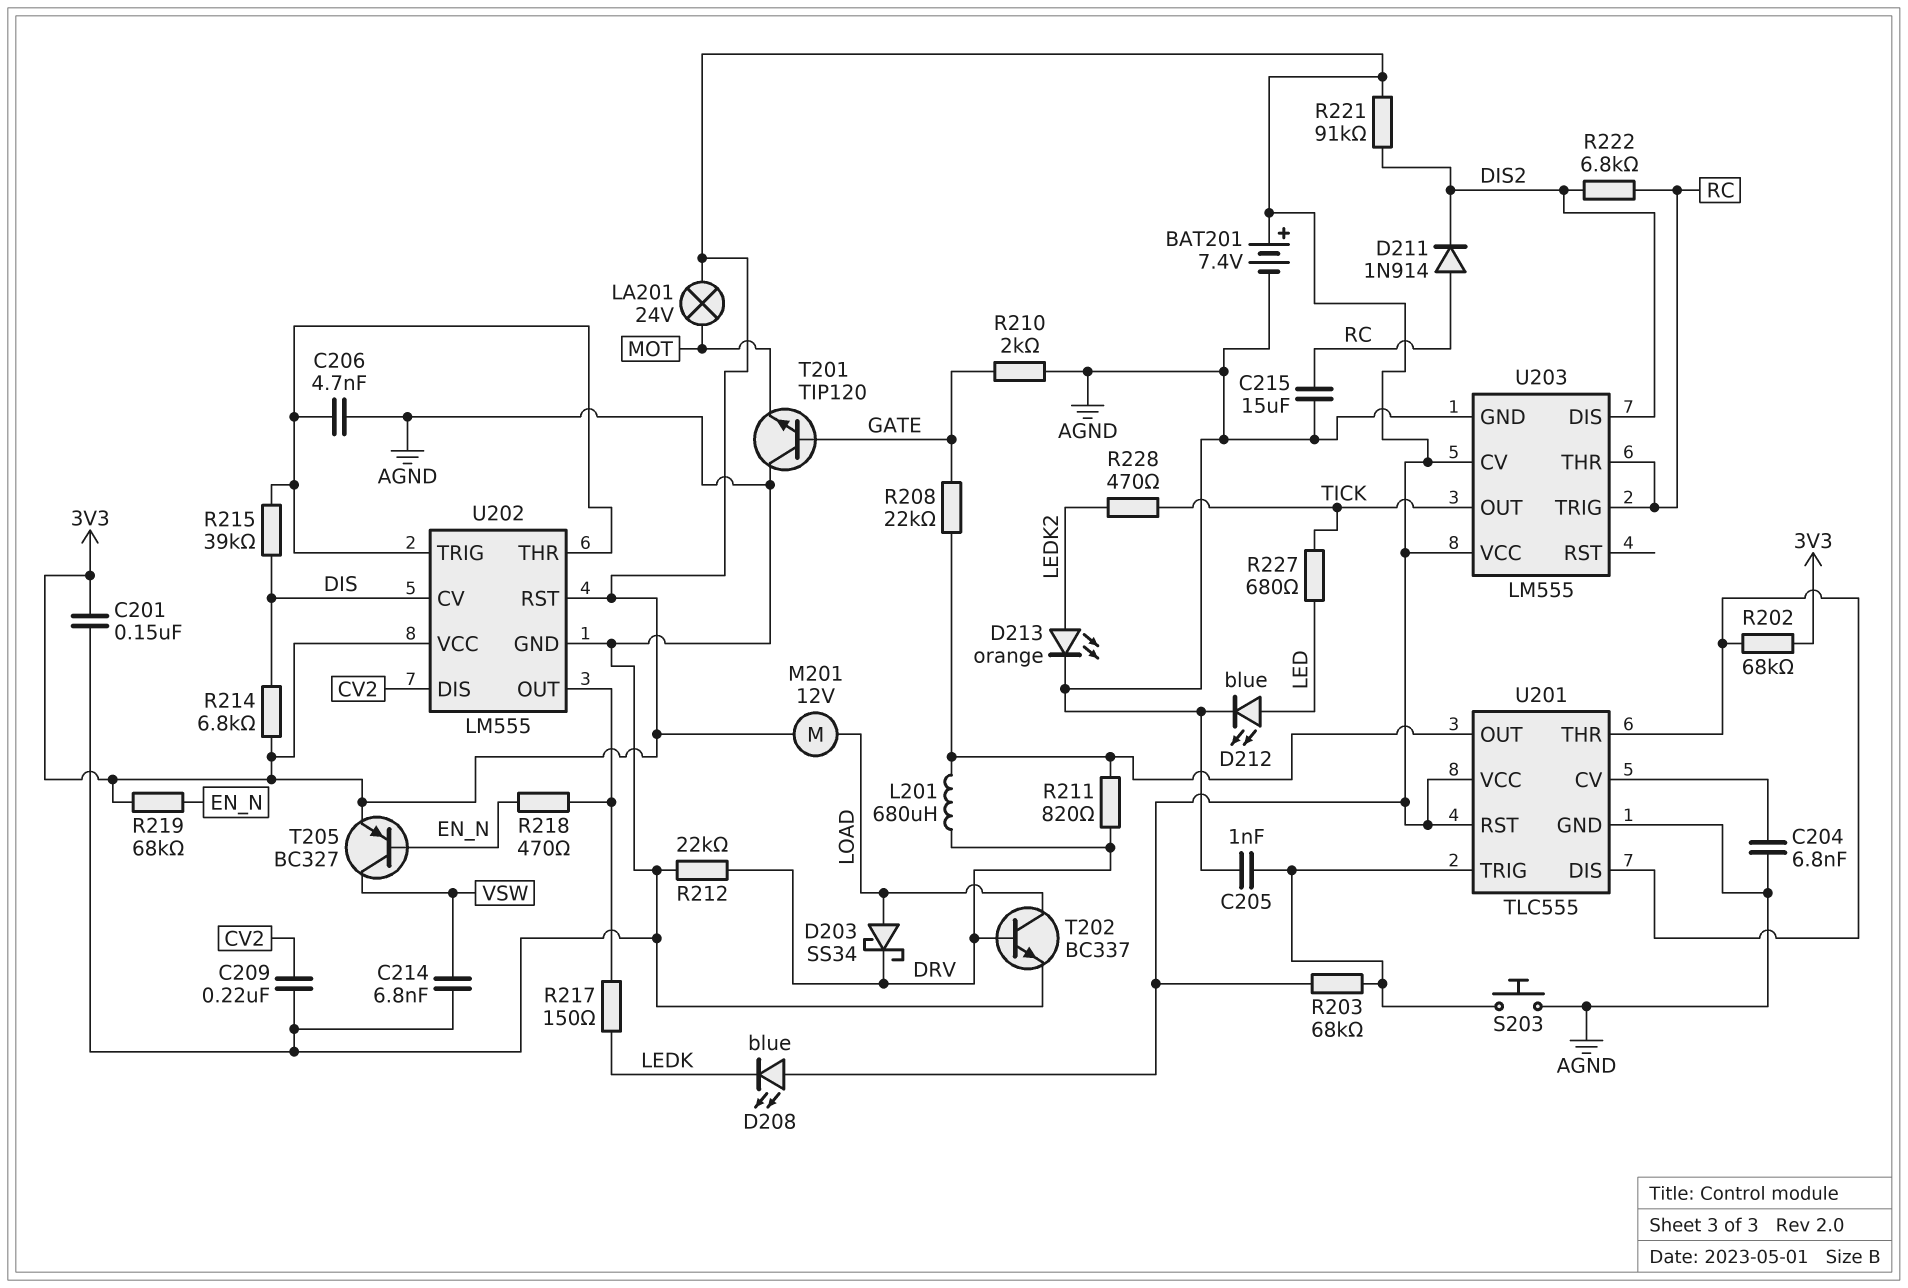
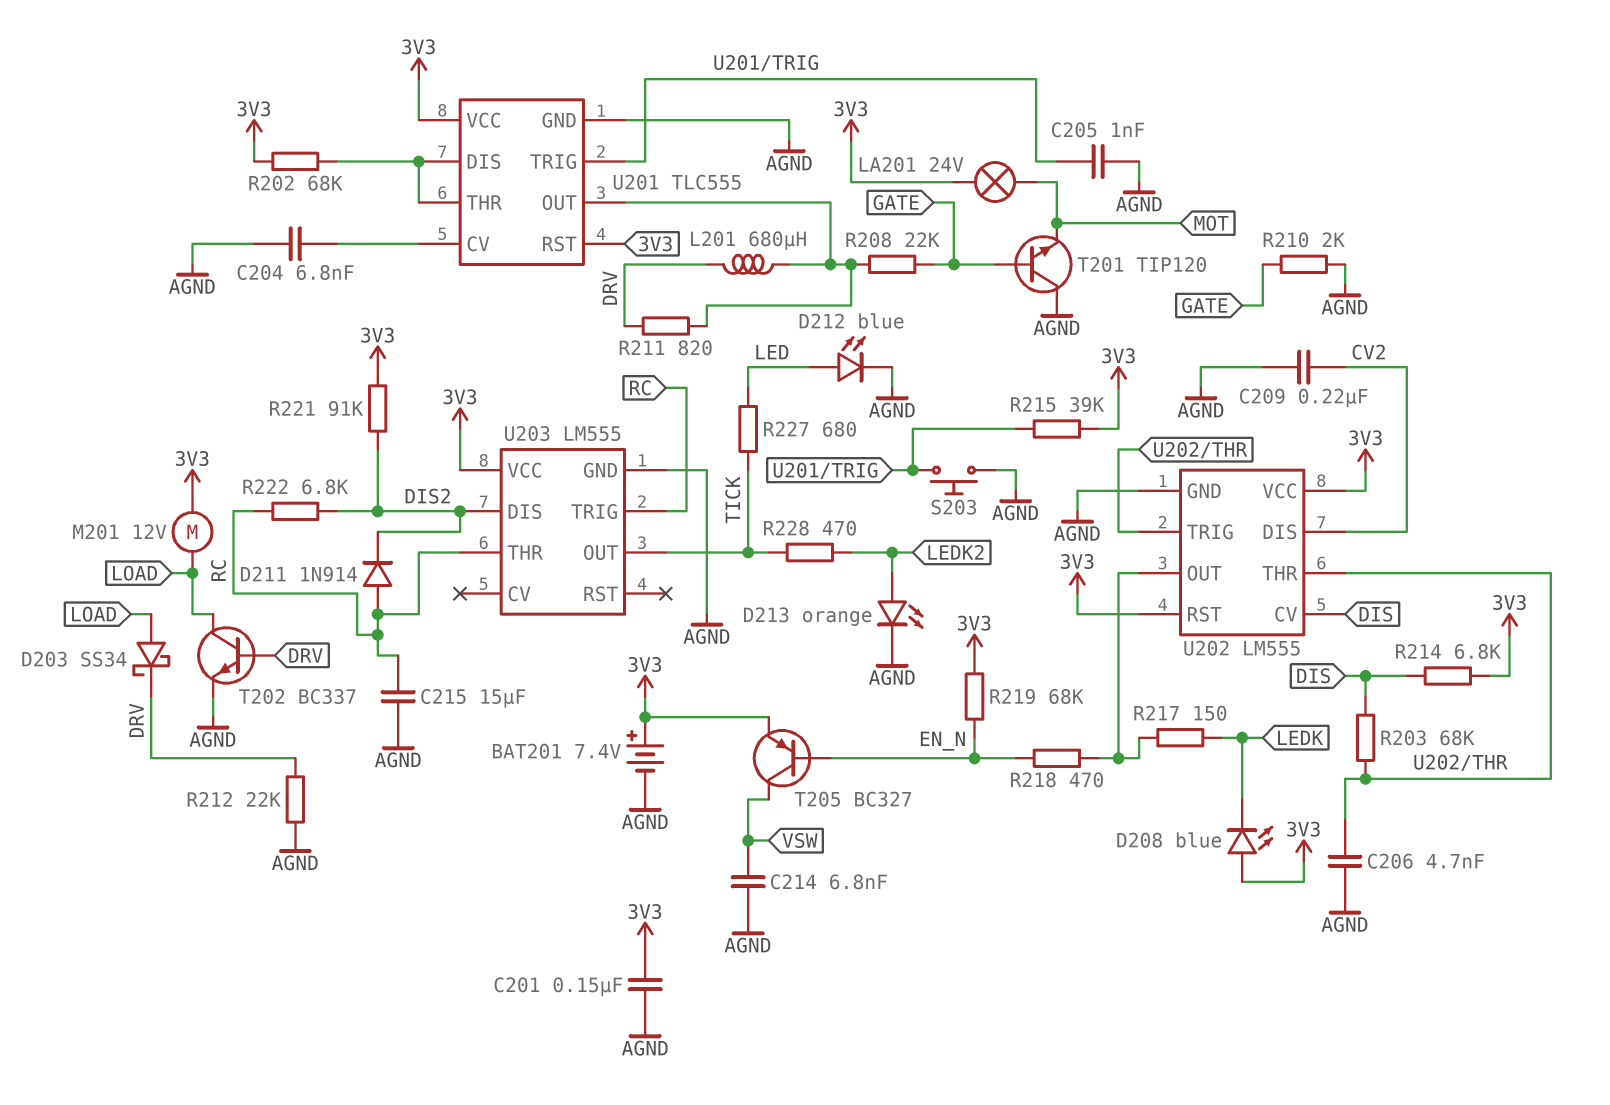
R203: 68k (3V3, U201/TRIG) -> 68k (DIS, U202/THR)
R215: 39k (DIS, U202/THR) -> 39k (3V3, U201/TRIG)
U203 pin CV: 3V3 -> none

